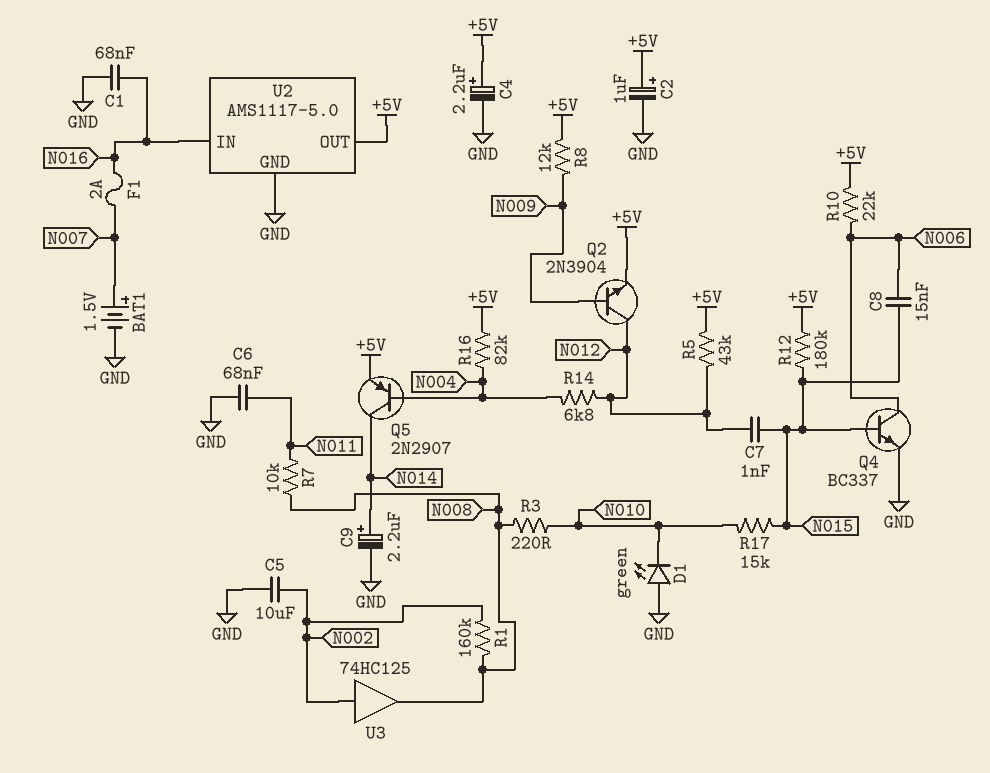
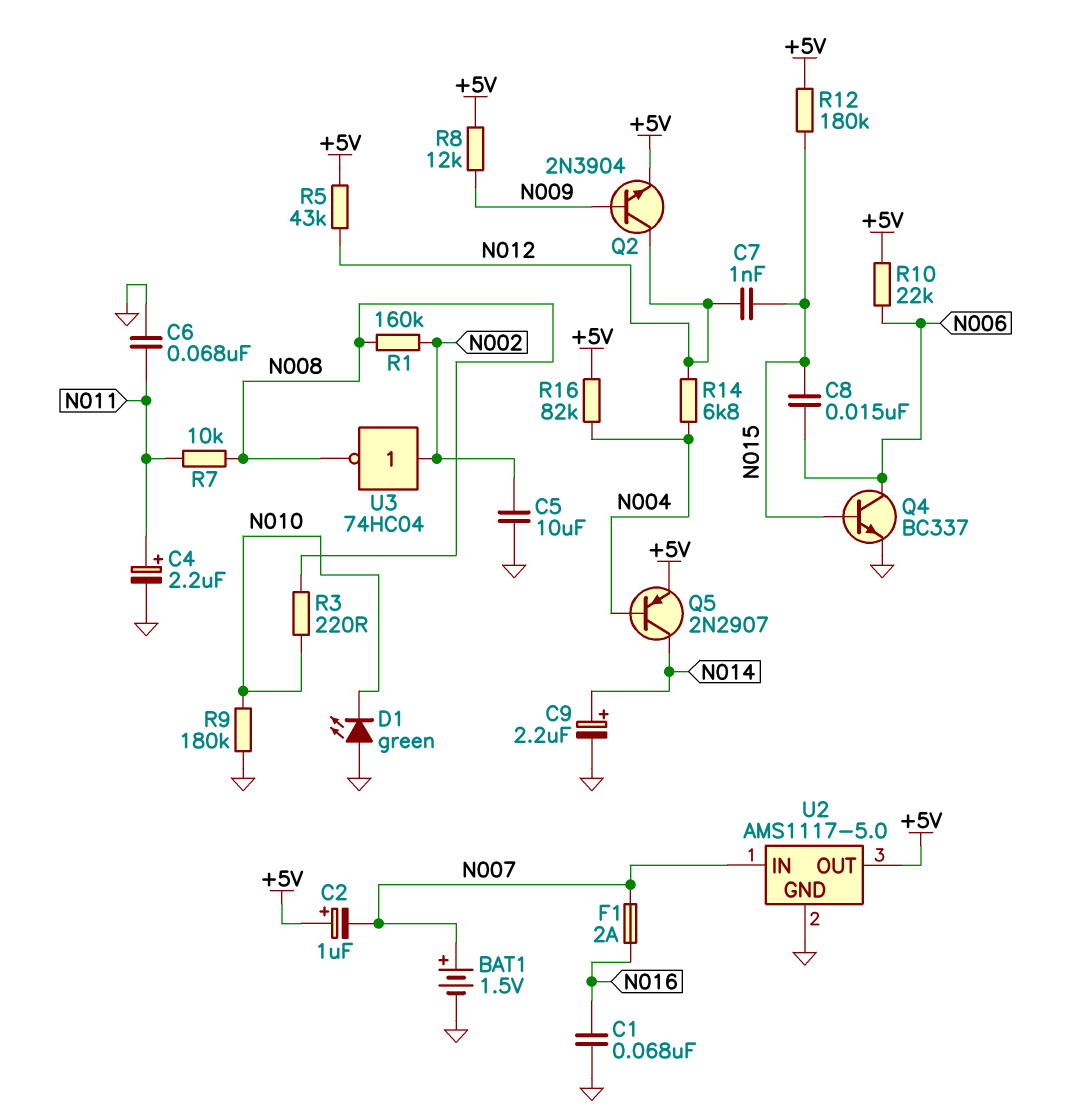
C2: 1uF (plus +5V, minus GND) -> 1uF (plus +5V, minus N007)
C4: 2.2uF (plus +5V, minus GND) -> 2.2uF (plus N011, minus GND)
R9: none -> 180k (GND, N010)
R17: 15k (N010, N015) -> none
U2 pin IN: N016 -> N007
U3: buffer 74HC125 (in N002, out N008) -> NOT 74HC04 (in N002, out N008)

